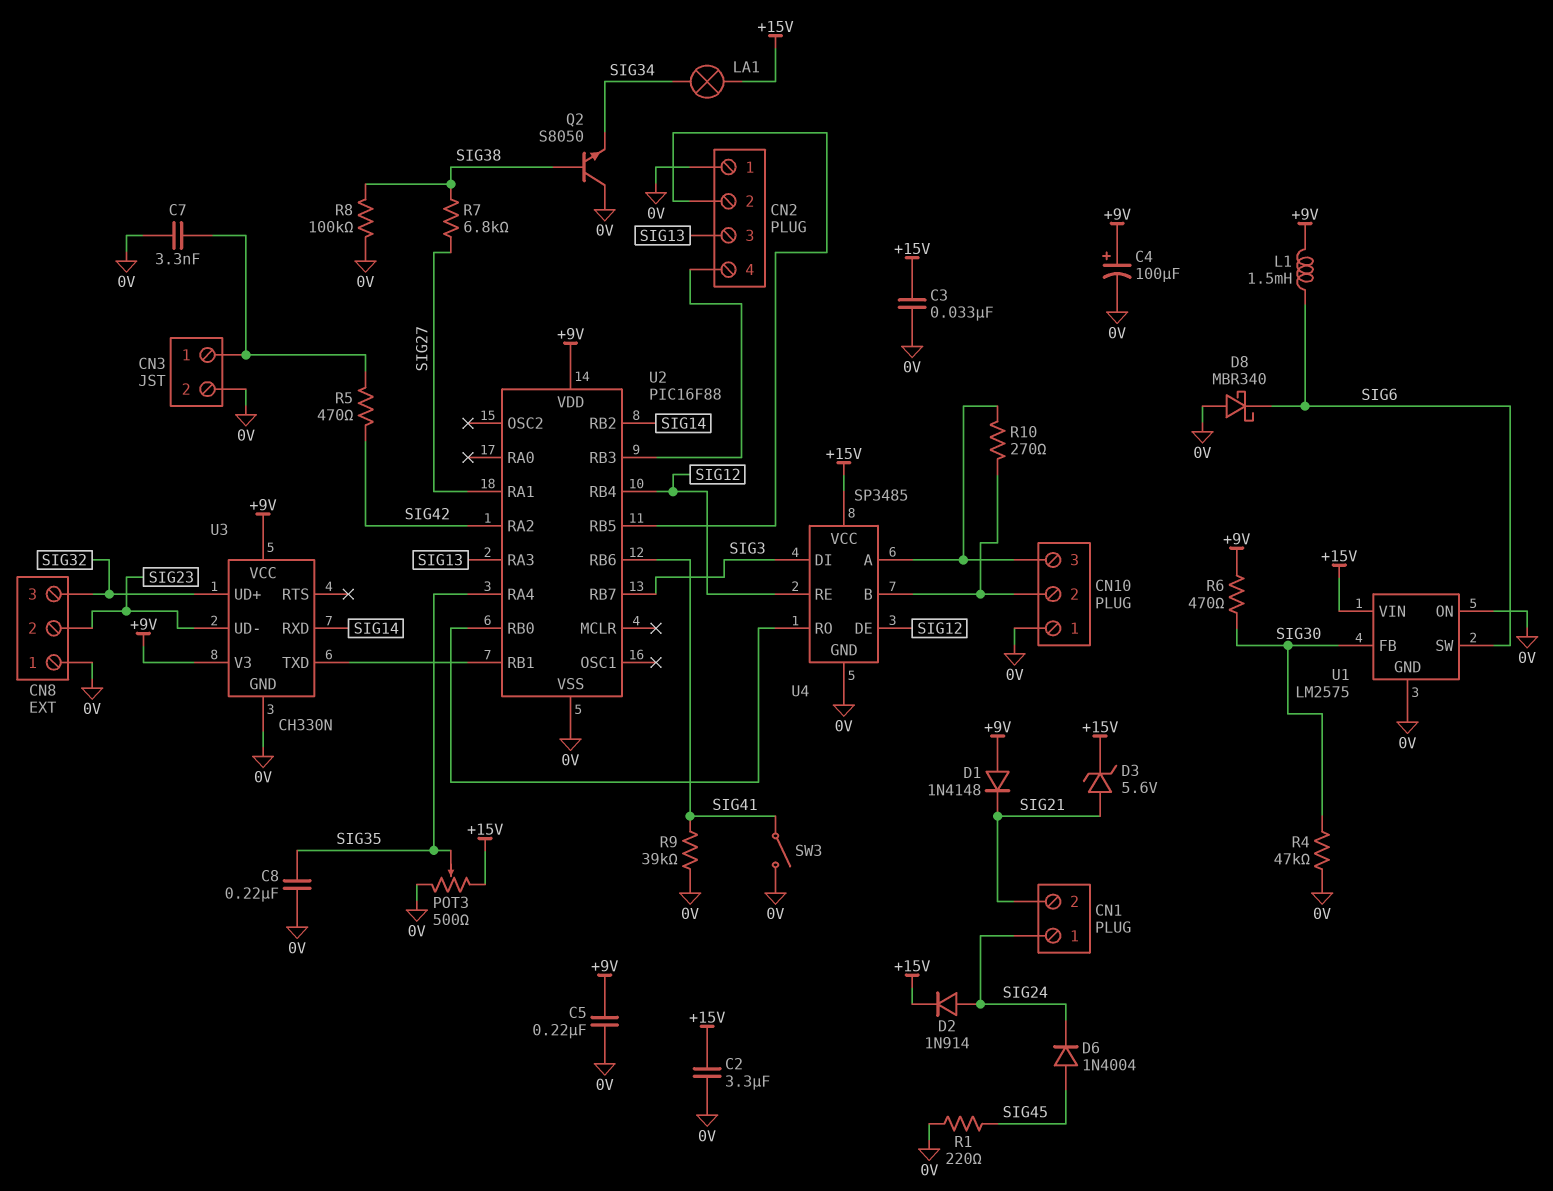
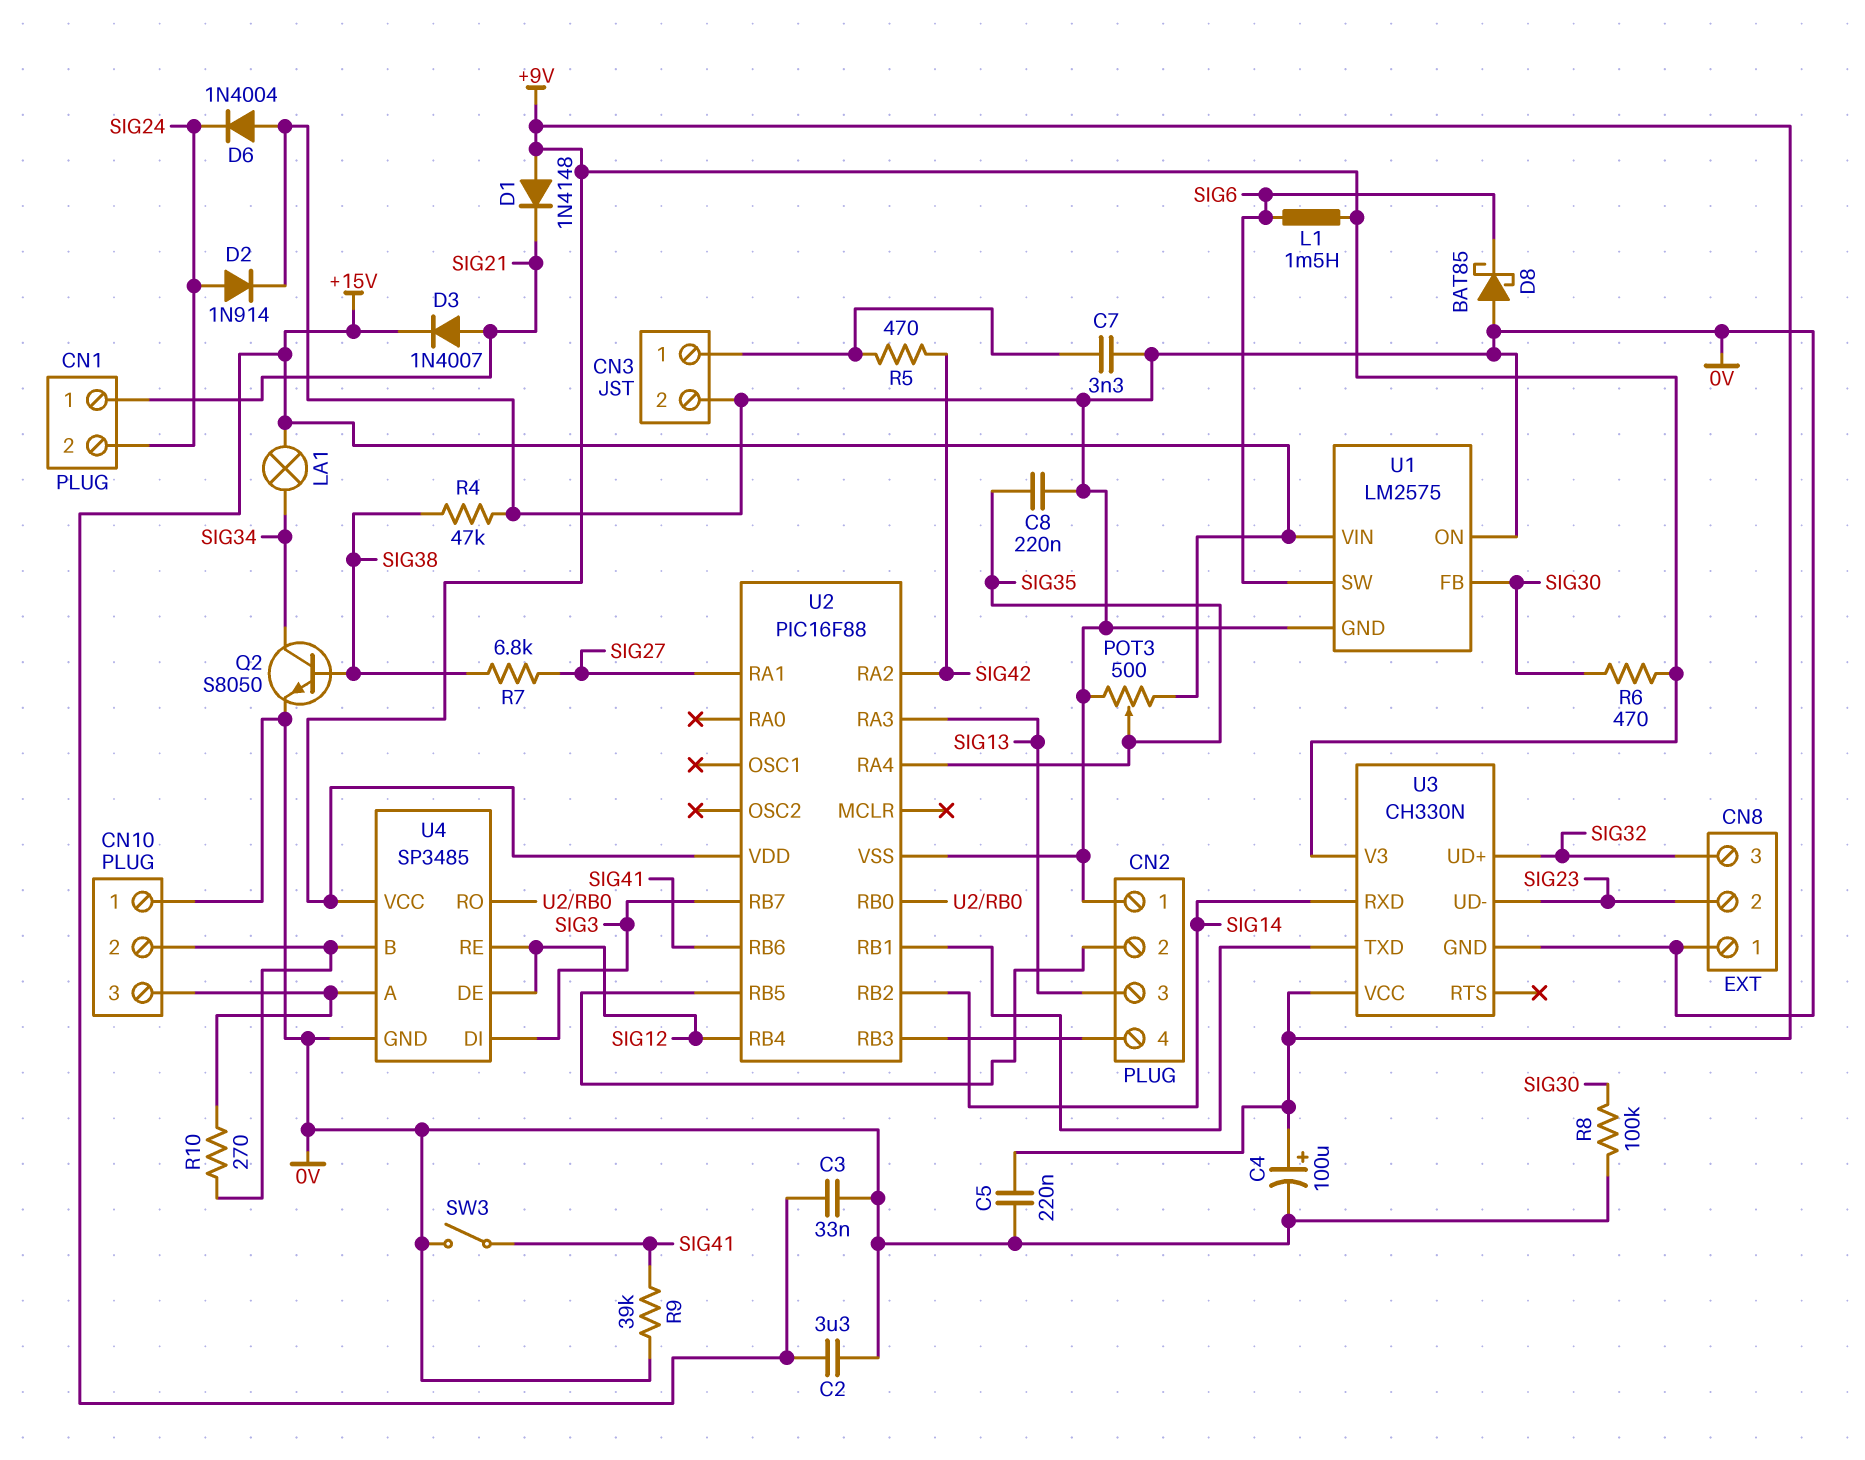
CN1 pin 1: SIG24 -> SIG21
CN1 pin 2: SIG21 -> SIG24
D2: diode 1N914 (A SIG24, K +15V) -> diode 1N914 (A SIG24, K 0V)
D3: zener 5.6V (A SIG21, K +15V) -> diode 1N4007 (A SIG21, K +15V)
D6: diode 1N4004 (A SIG45, K SIG24) -> diode 1N4004 (A 0V, K SIG24)
D8: schottky MBR340 (A 0V, K SIG6) -> schottky BAT85 (A 0V, K SIG6)
Q2: NPN S8050 (B SIG38, C 0V, E SIG34) -> NPN S8050 (B SIG38, C SIG34, E 0V)
R1: 220 (0V, SIG45) -> none
R4: 47k (0V, SIG30) -> 47k (0V, SIG38)
R8: 100k (0V, SIG38) -> 100k (0V, SIG30)
U4 pin VCC: +15V -> +9V

